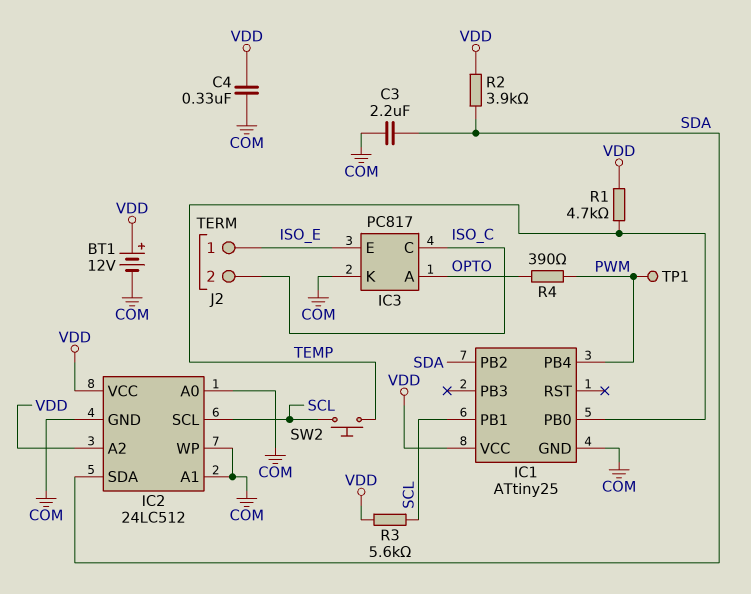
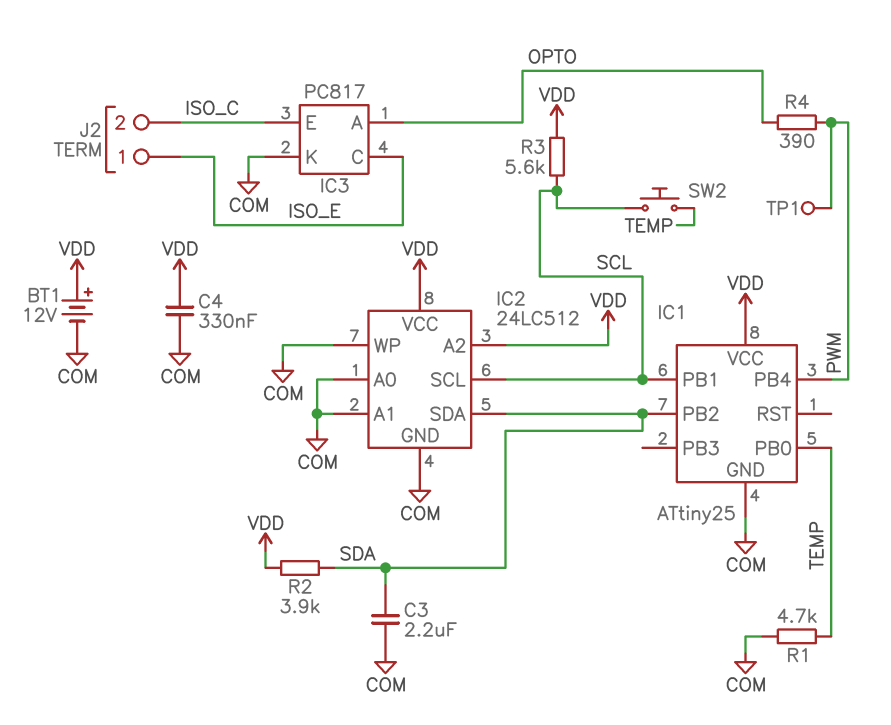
IC3 pin C: ISO_C -> ISO_E
IC3 pin E: ISO_E -> ISO_C
R1: 4.7k (TEMP, VDD) -> 4.7k (COM, TEMP)

